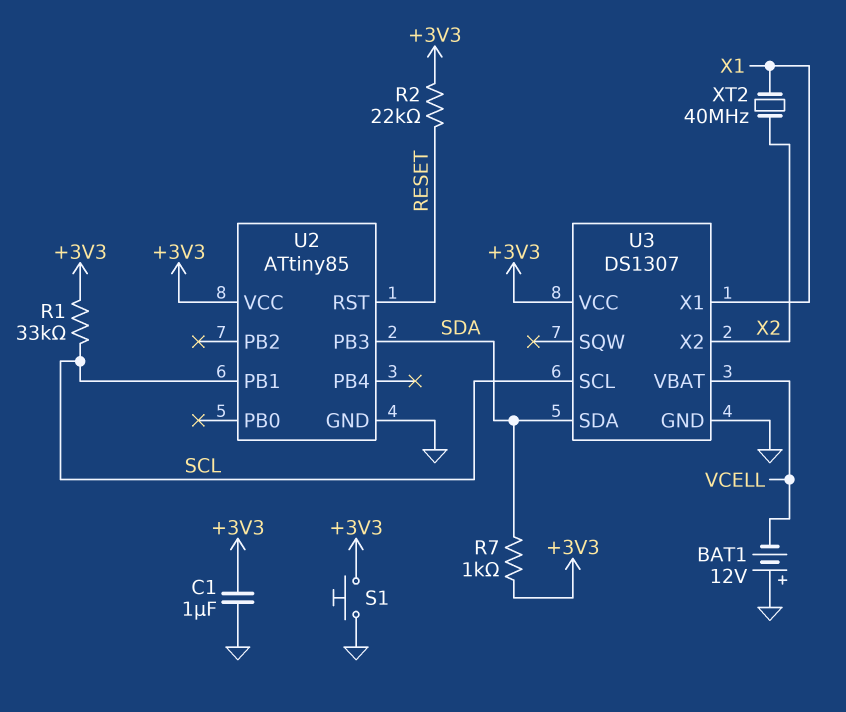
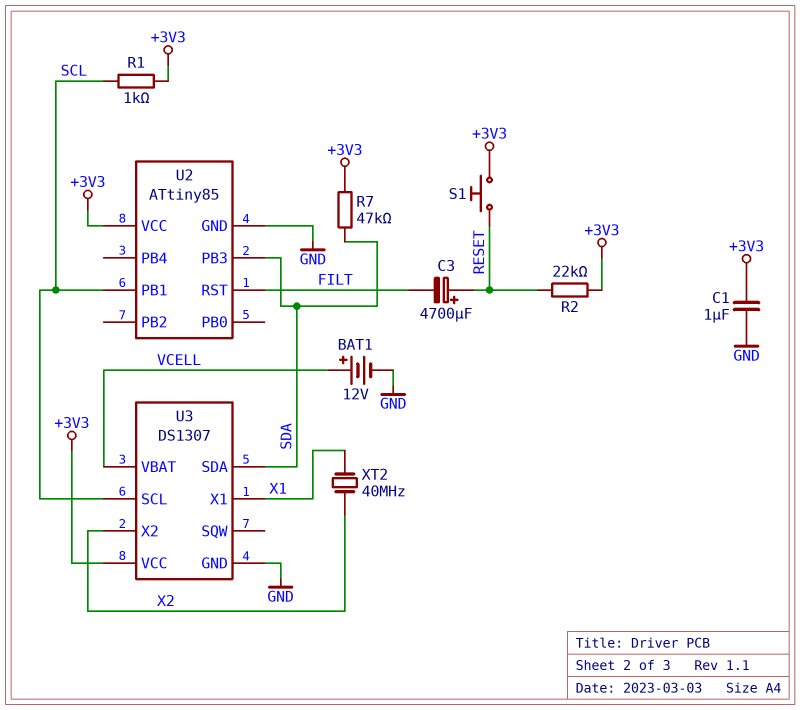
BAT1: 12V (plus GND, minus VCELL) -> 12V (plus VCELL, minus GND)
C3: none -> 4700uF (plus RESET, minus FILT)
R1: 33k (+3V3, SCL) -> 1k (+3V3, SCL)
R7: 1k (+3V3, SDA) -> 47k (+3V3, SDA)
S1: button (+3V3, GND) -> button (+3V3, RESET)
U2 pin RST: RESET -> FILT

